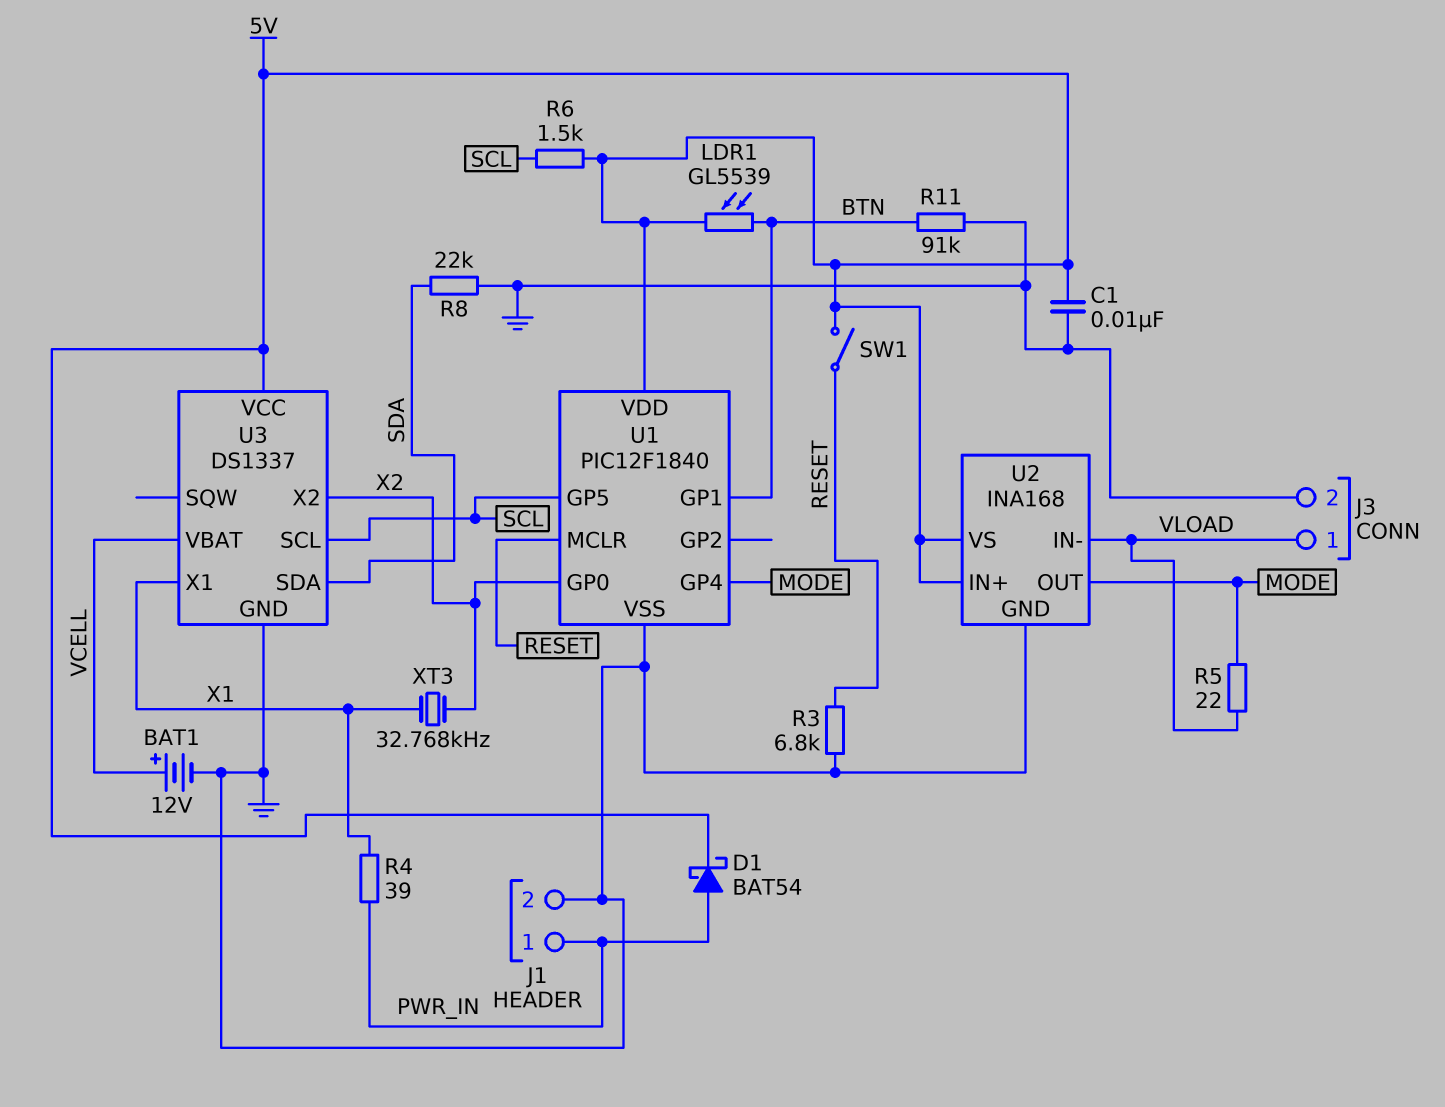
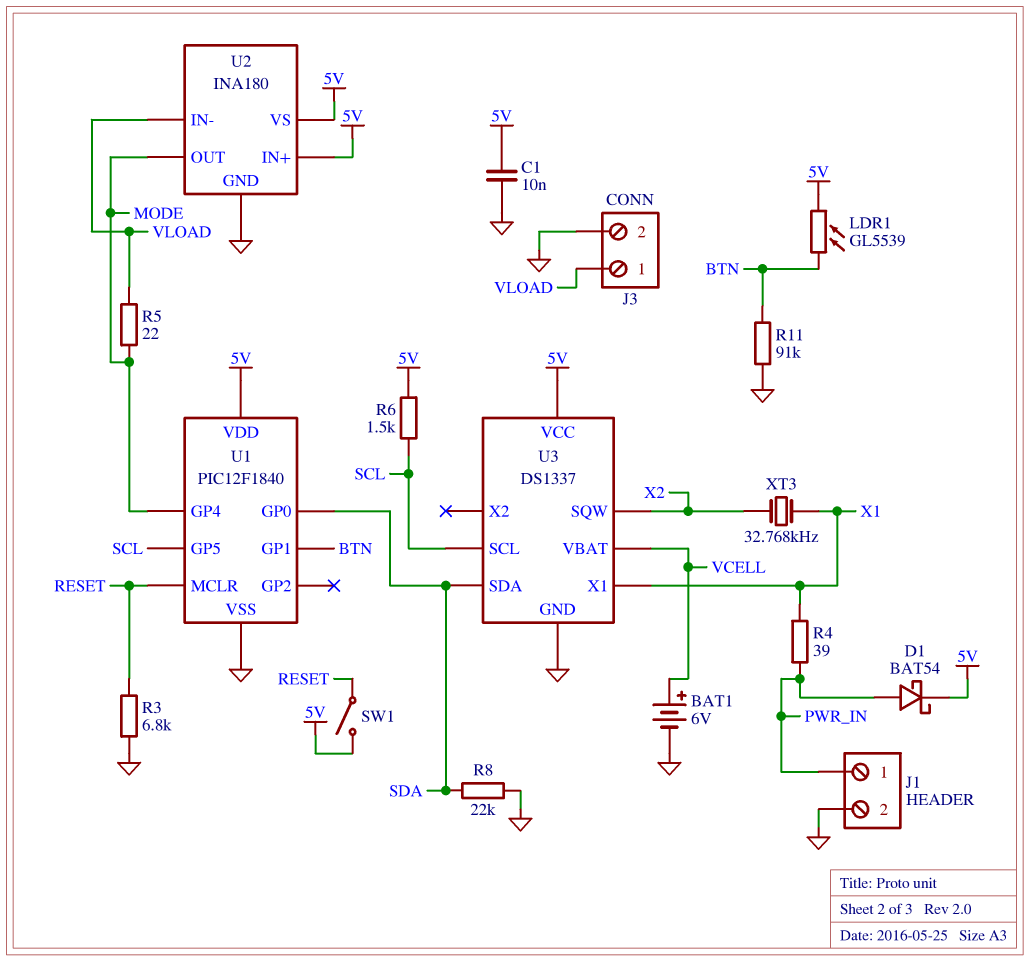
BAT1: 12V (plus VCELL, minus GND) -> 6V (plus VCELL, minus GND)
U1 pin GP0: X2 -> SDA
U2: INA168 -> INA180
U3 pin SQW: none -> X2
U3 pin X2: X2 -> none

